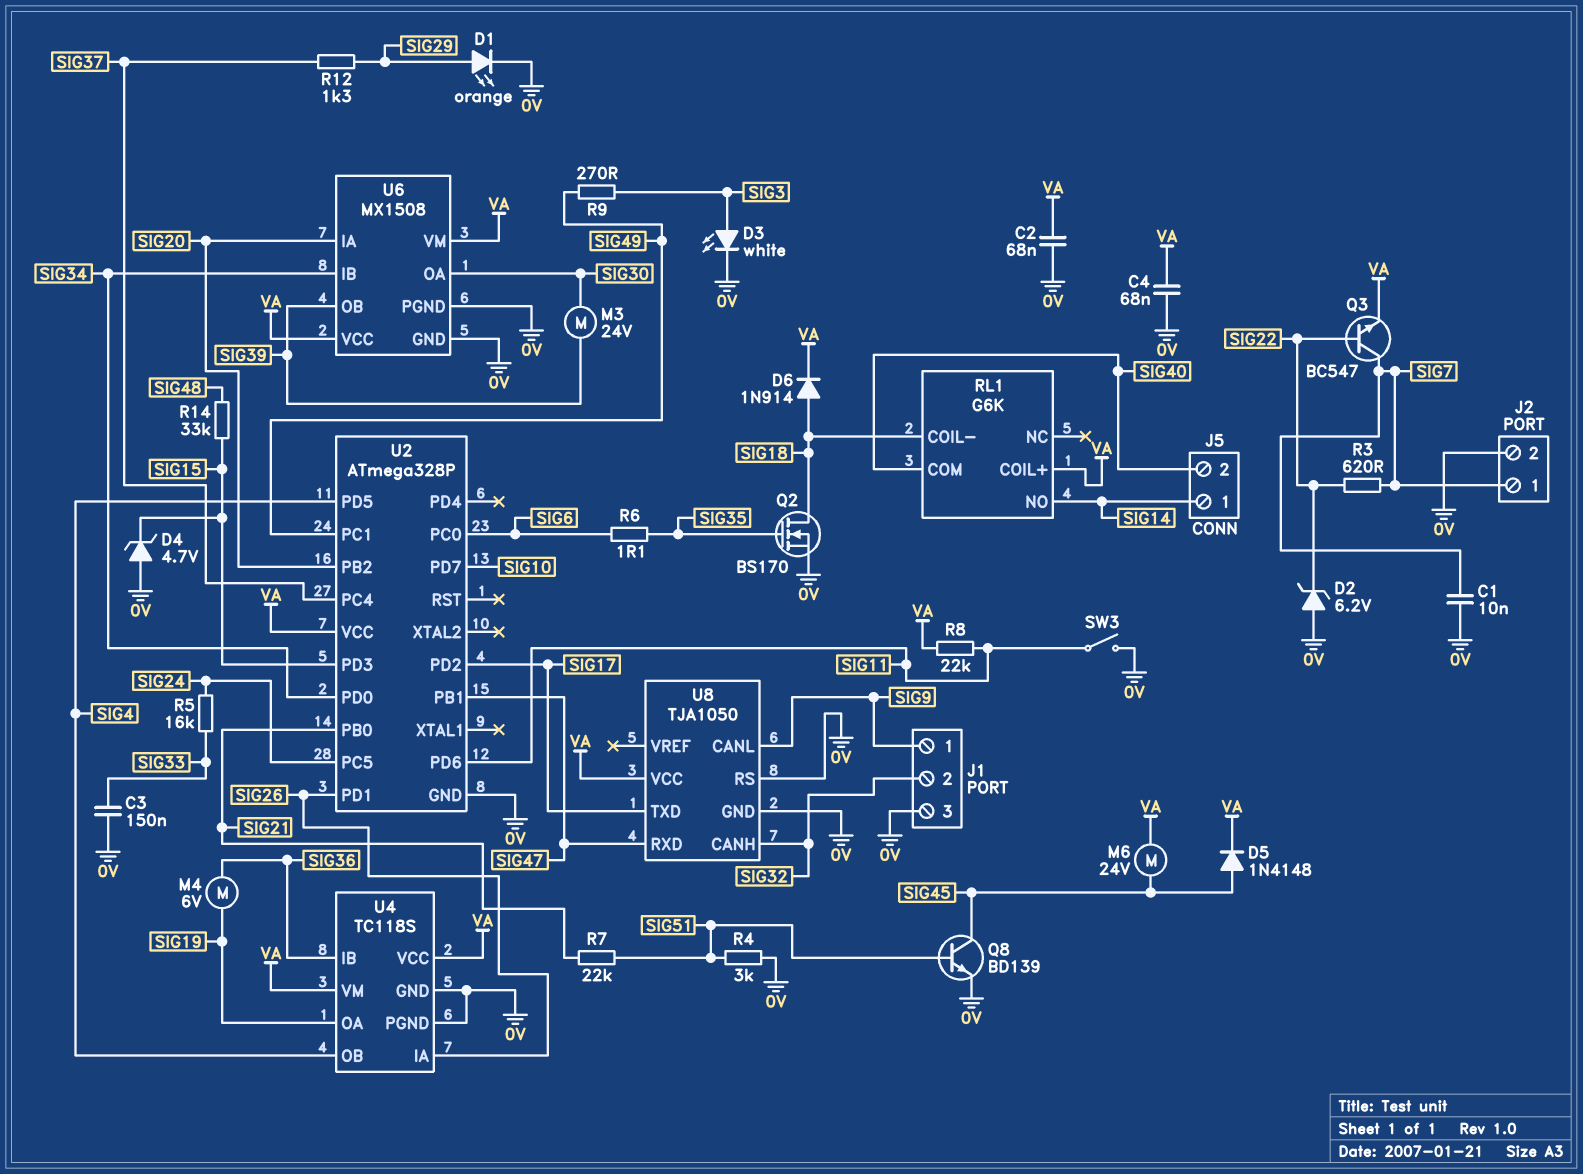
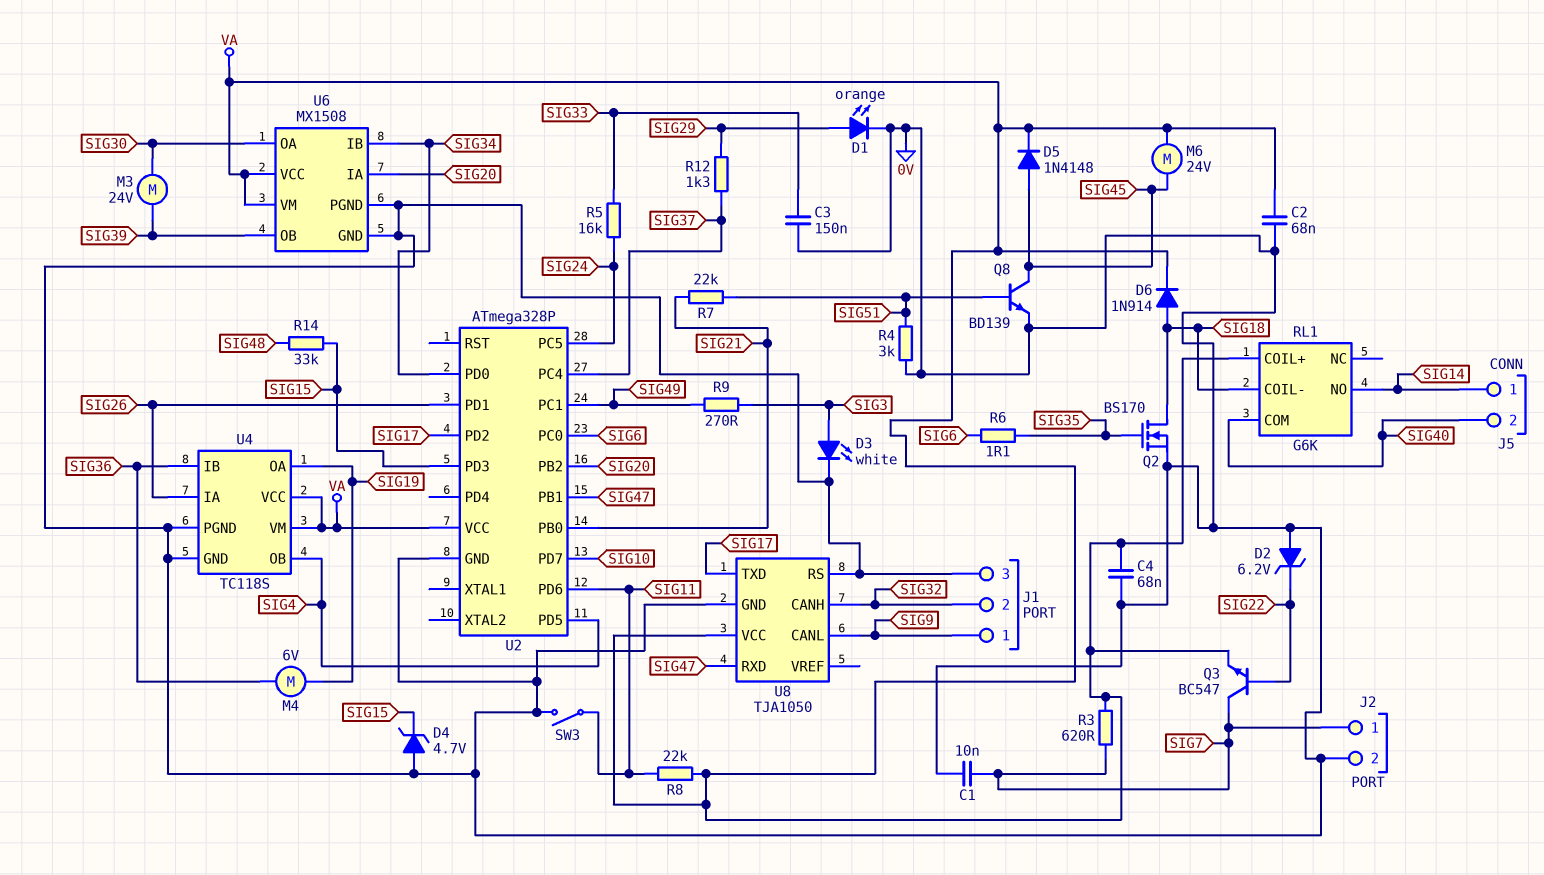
R3: 620 (SIG7, SIG22) -> 620 (SIG7, VA)

